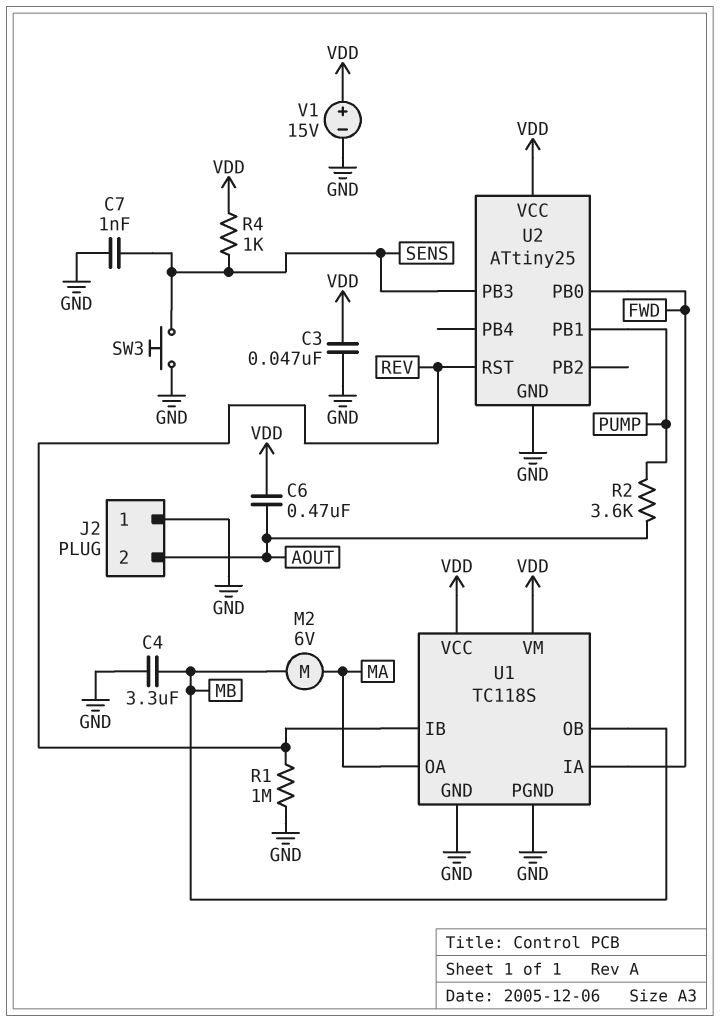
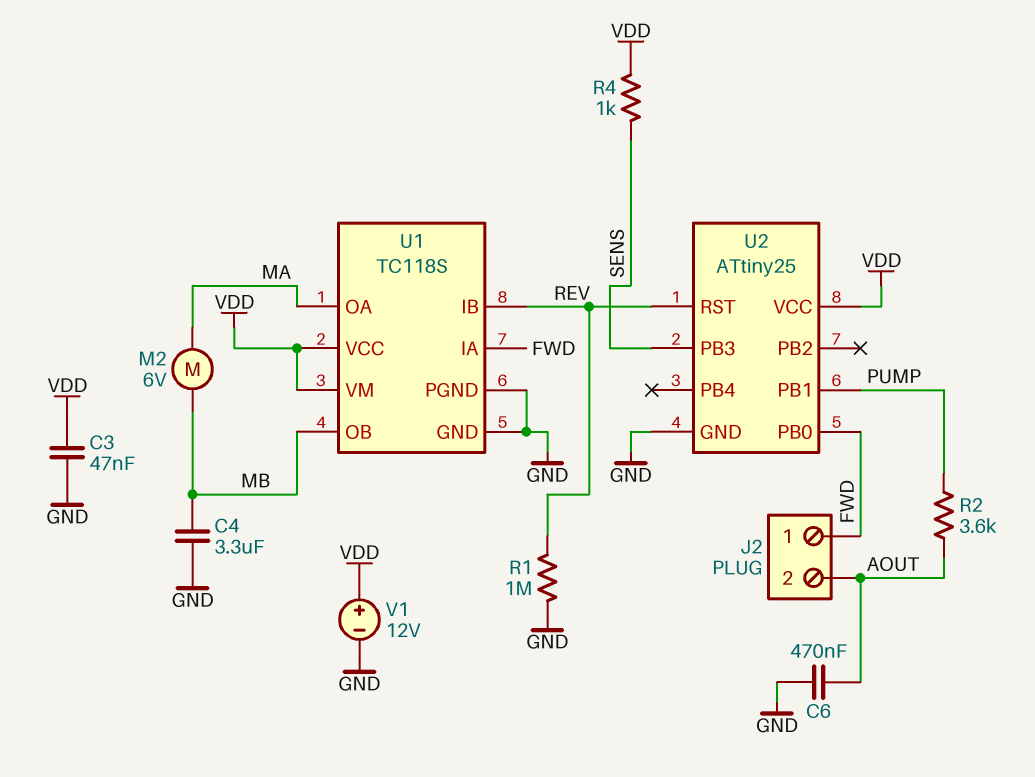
C6: 470nF (AOUT, VDD) -> 470nF (AOUT, GND)
C7: 1nF (GND, SENS) -> none
J2 pin 1: GND -> FWD
SW3: button (GND, SENS) -> none
V1: 15V (plus VDD, minus GND) -> 12V (plus VDD, minus GND)

